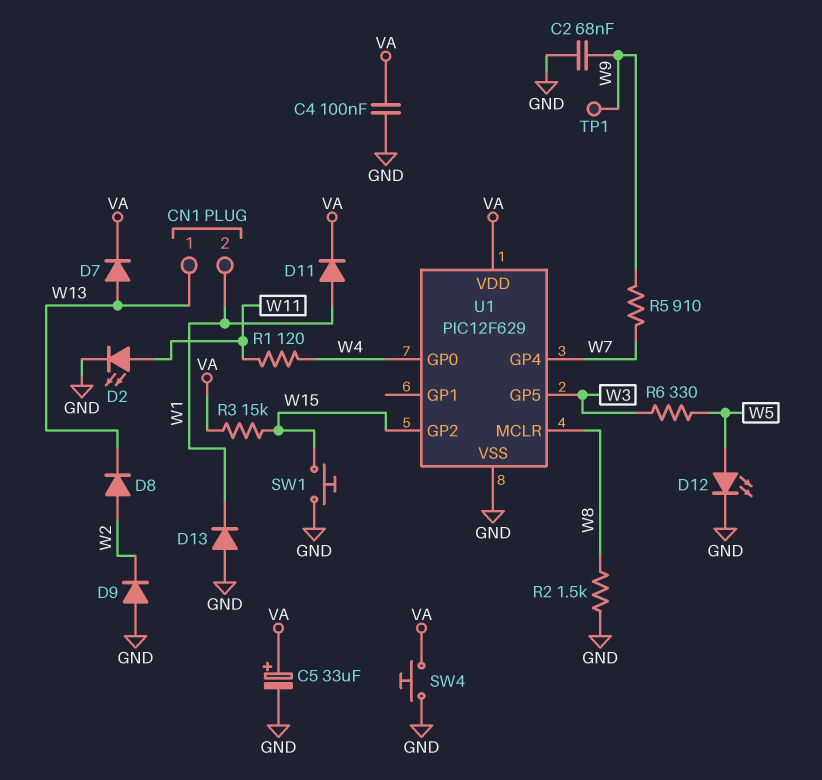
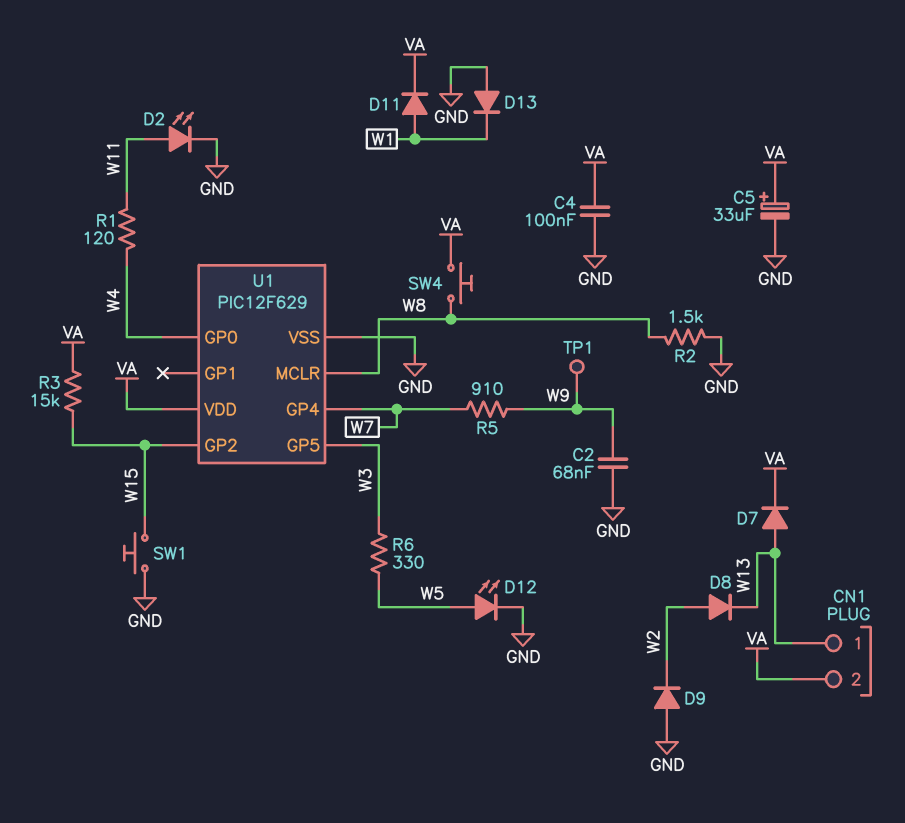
CN1 pin 2: W1 -> VA
SW4: button (GND, VA) -> button (VA, W8)

